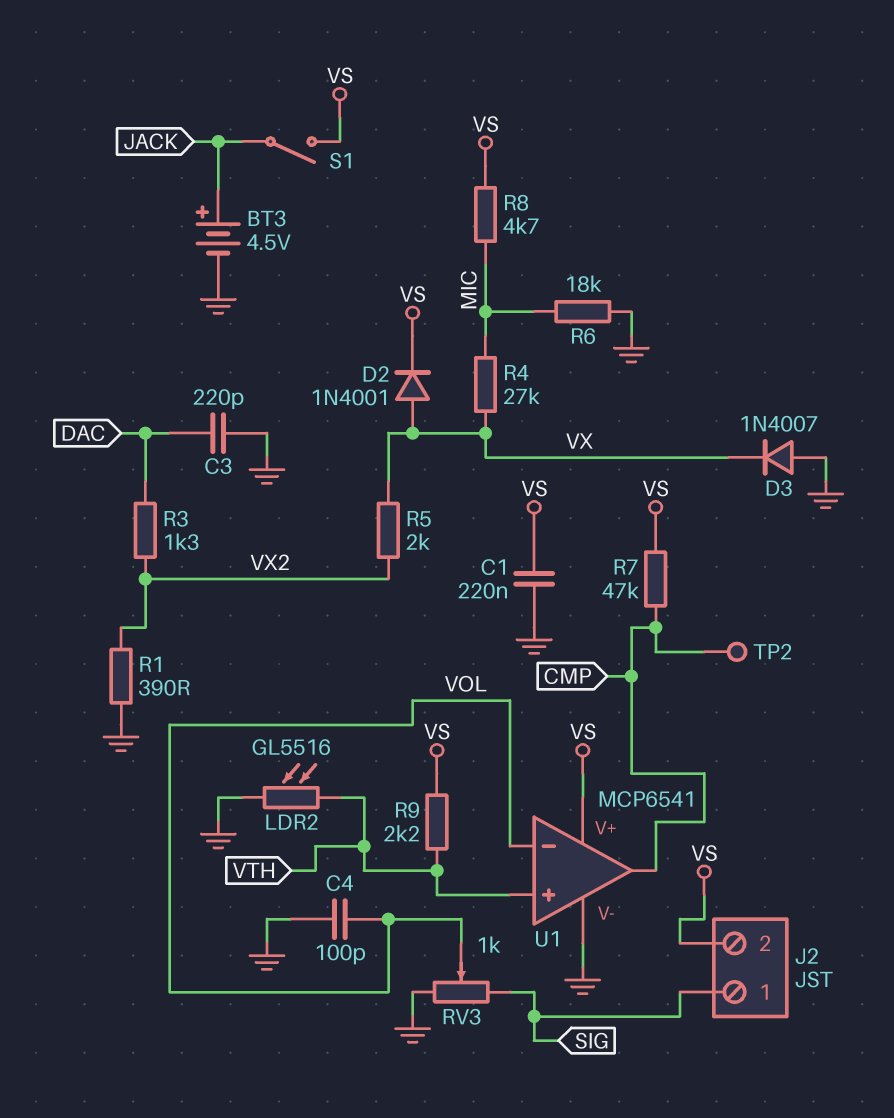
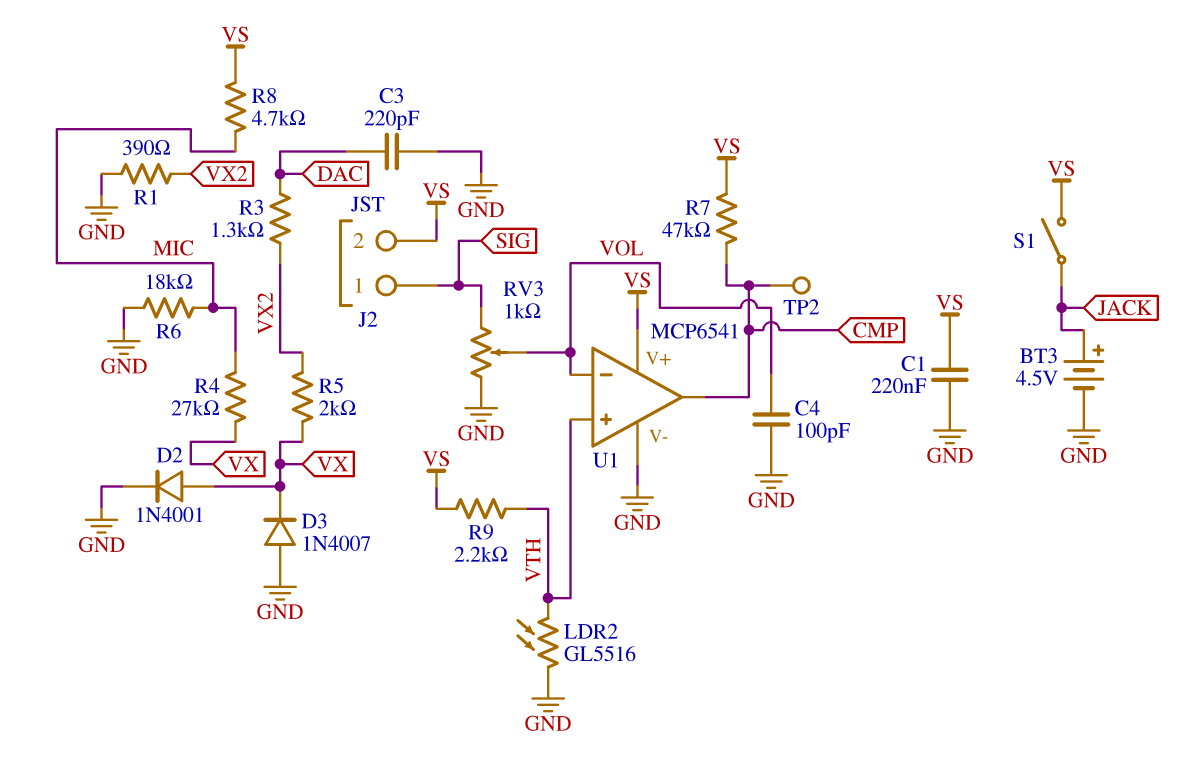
D2: diode 1N4001 (A VX, K VS) -> diode 1N4001 (A VX, K GND)

